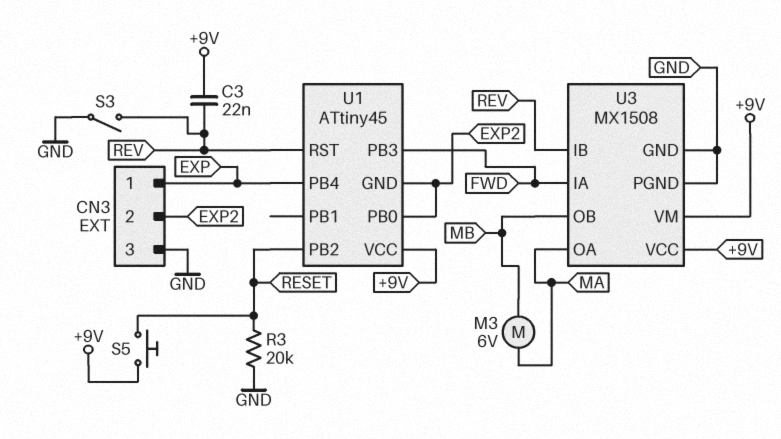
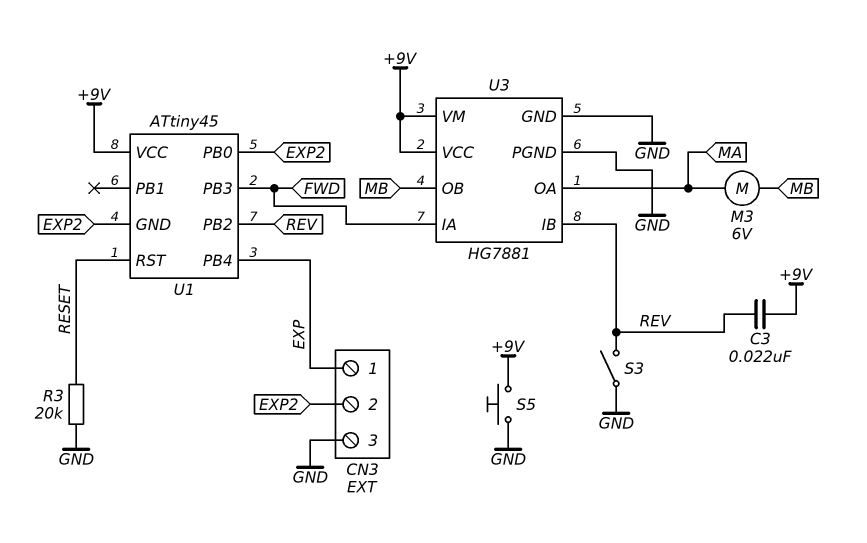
S5: button (+9V, RESET) -> button (+9V, GND)
U1 pin PB2: RESET -> REV
U1 pin RST: REV -> RESET
U3: MX1508 -> HG7881

